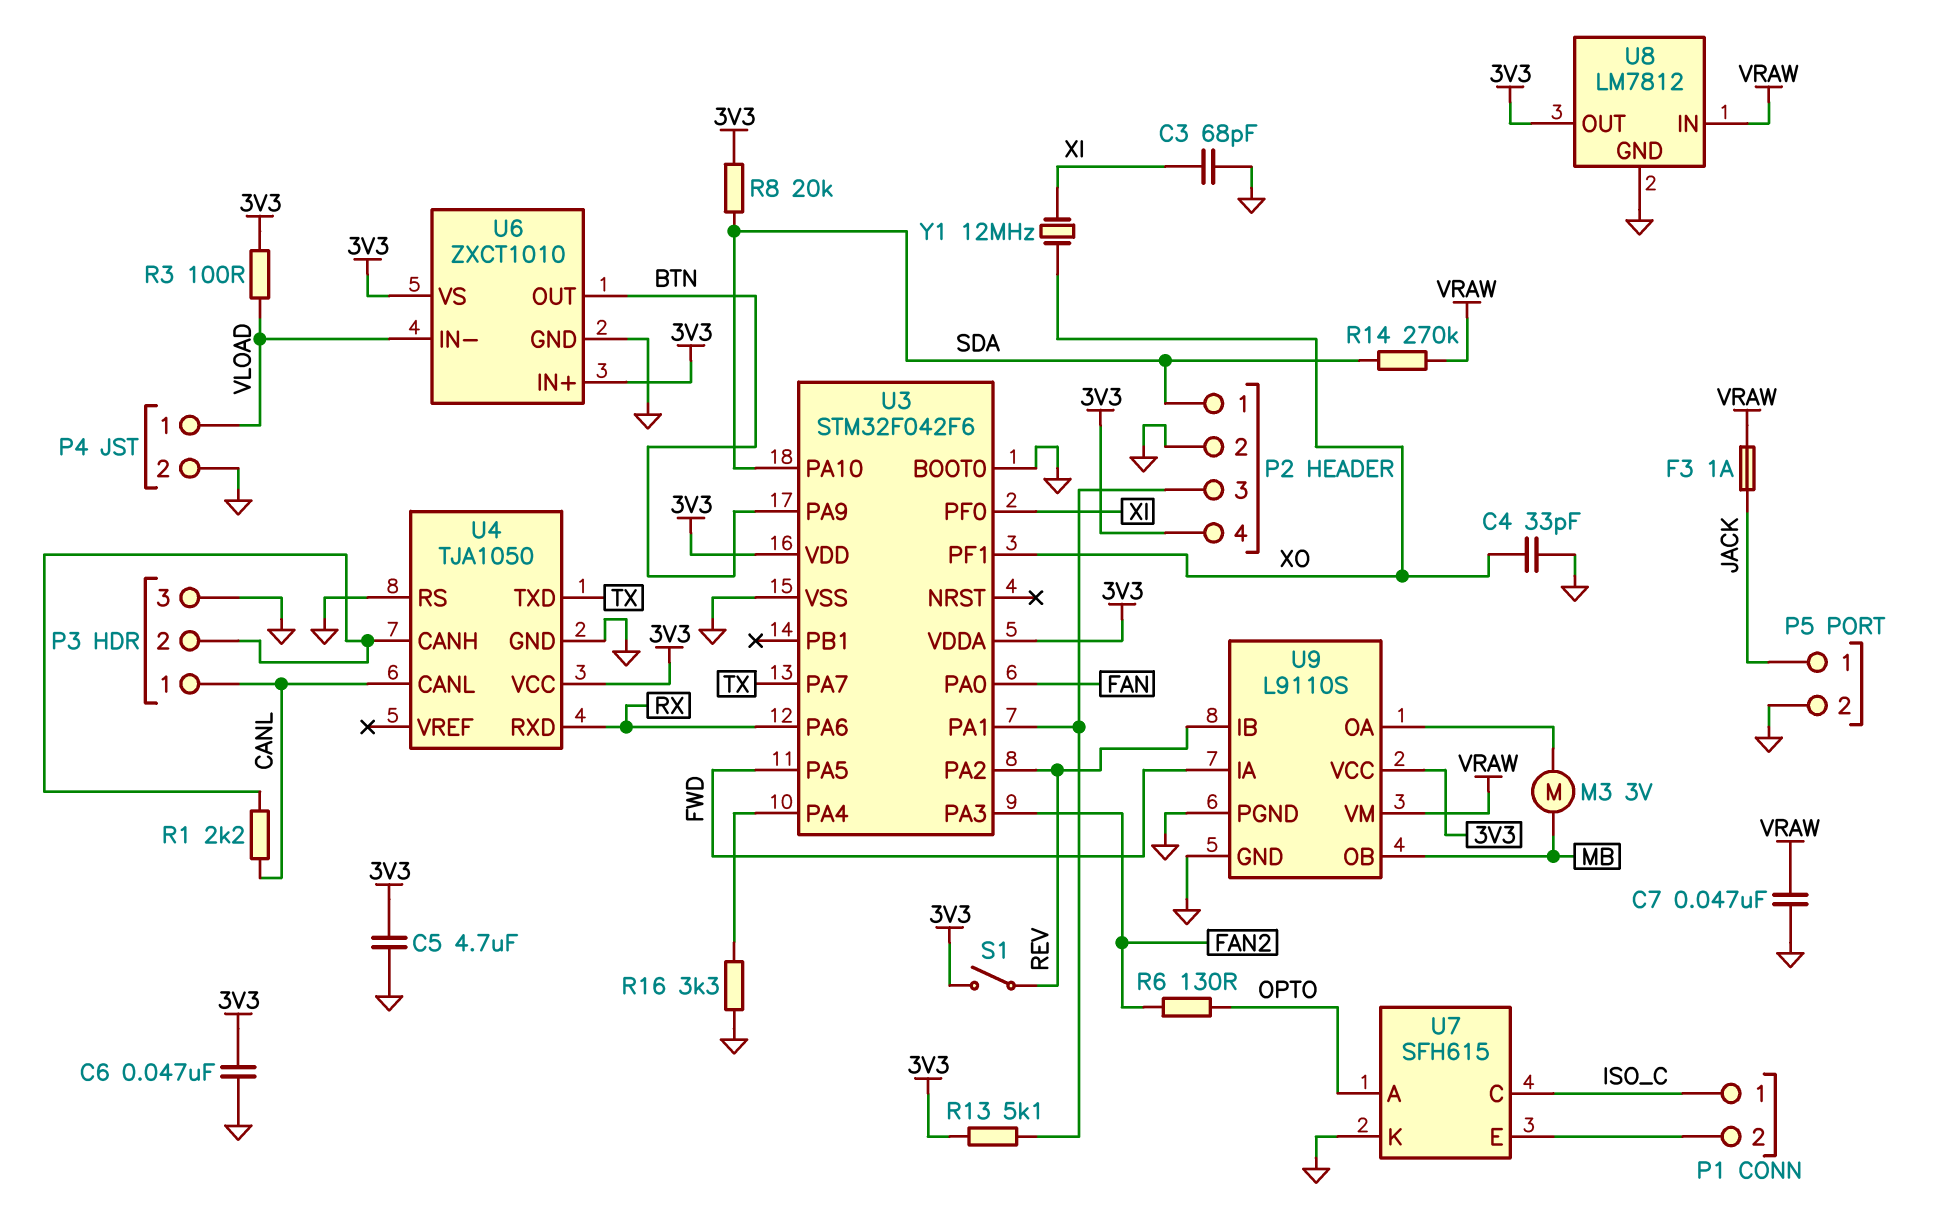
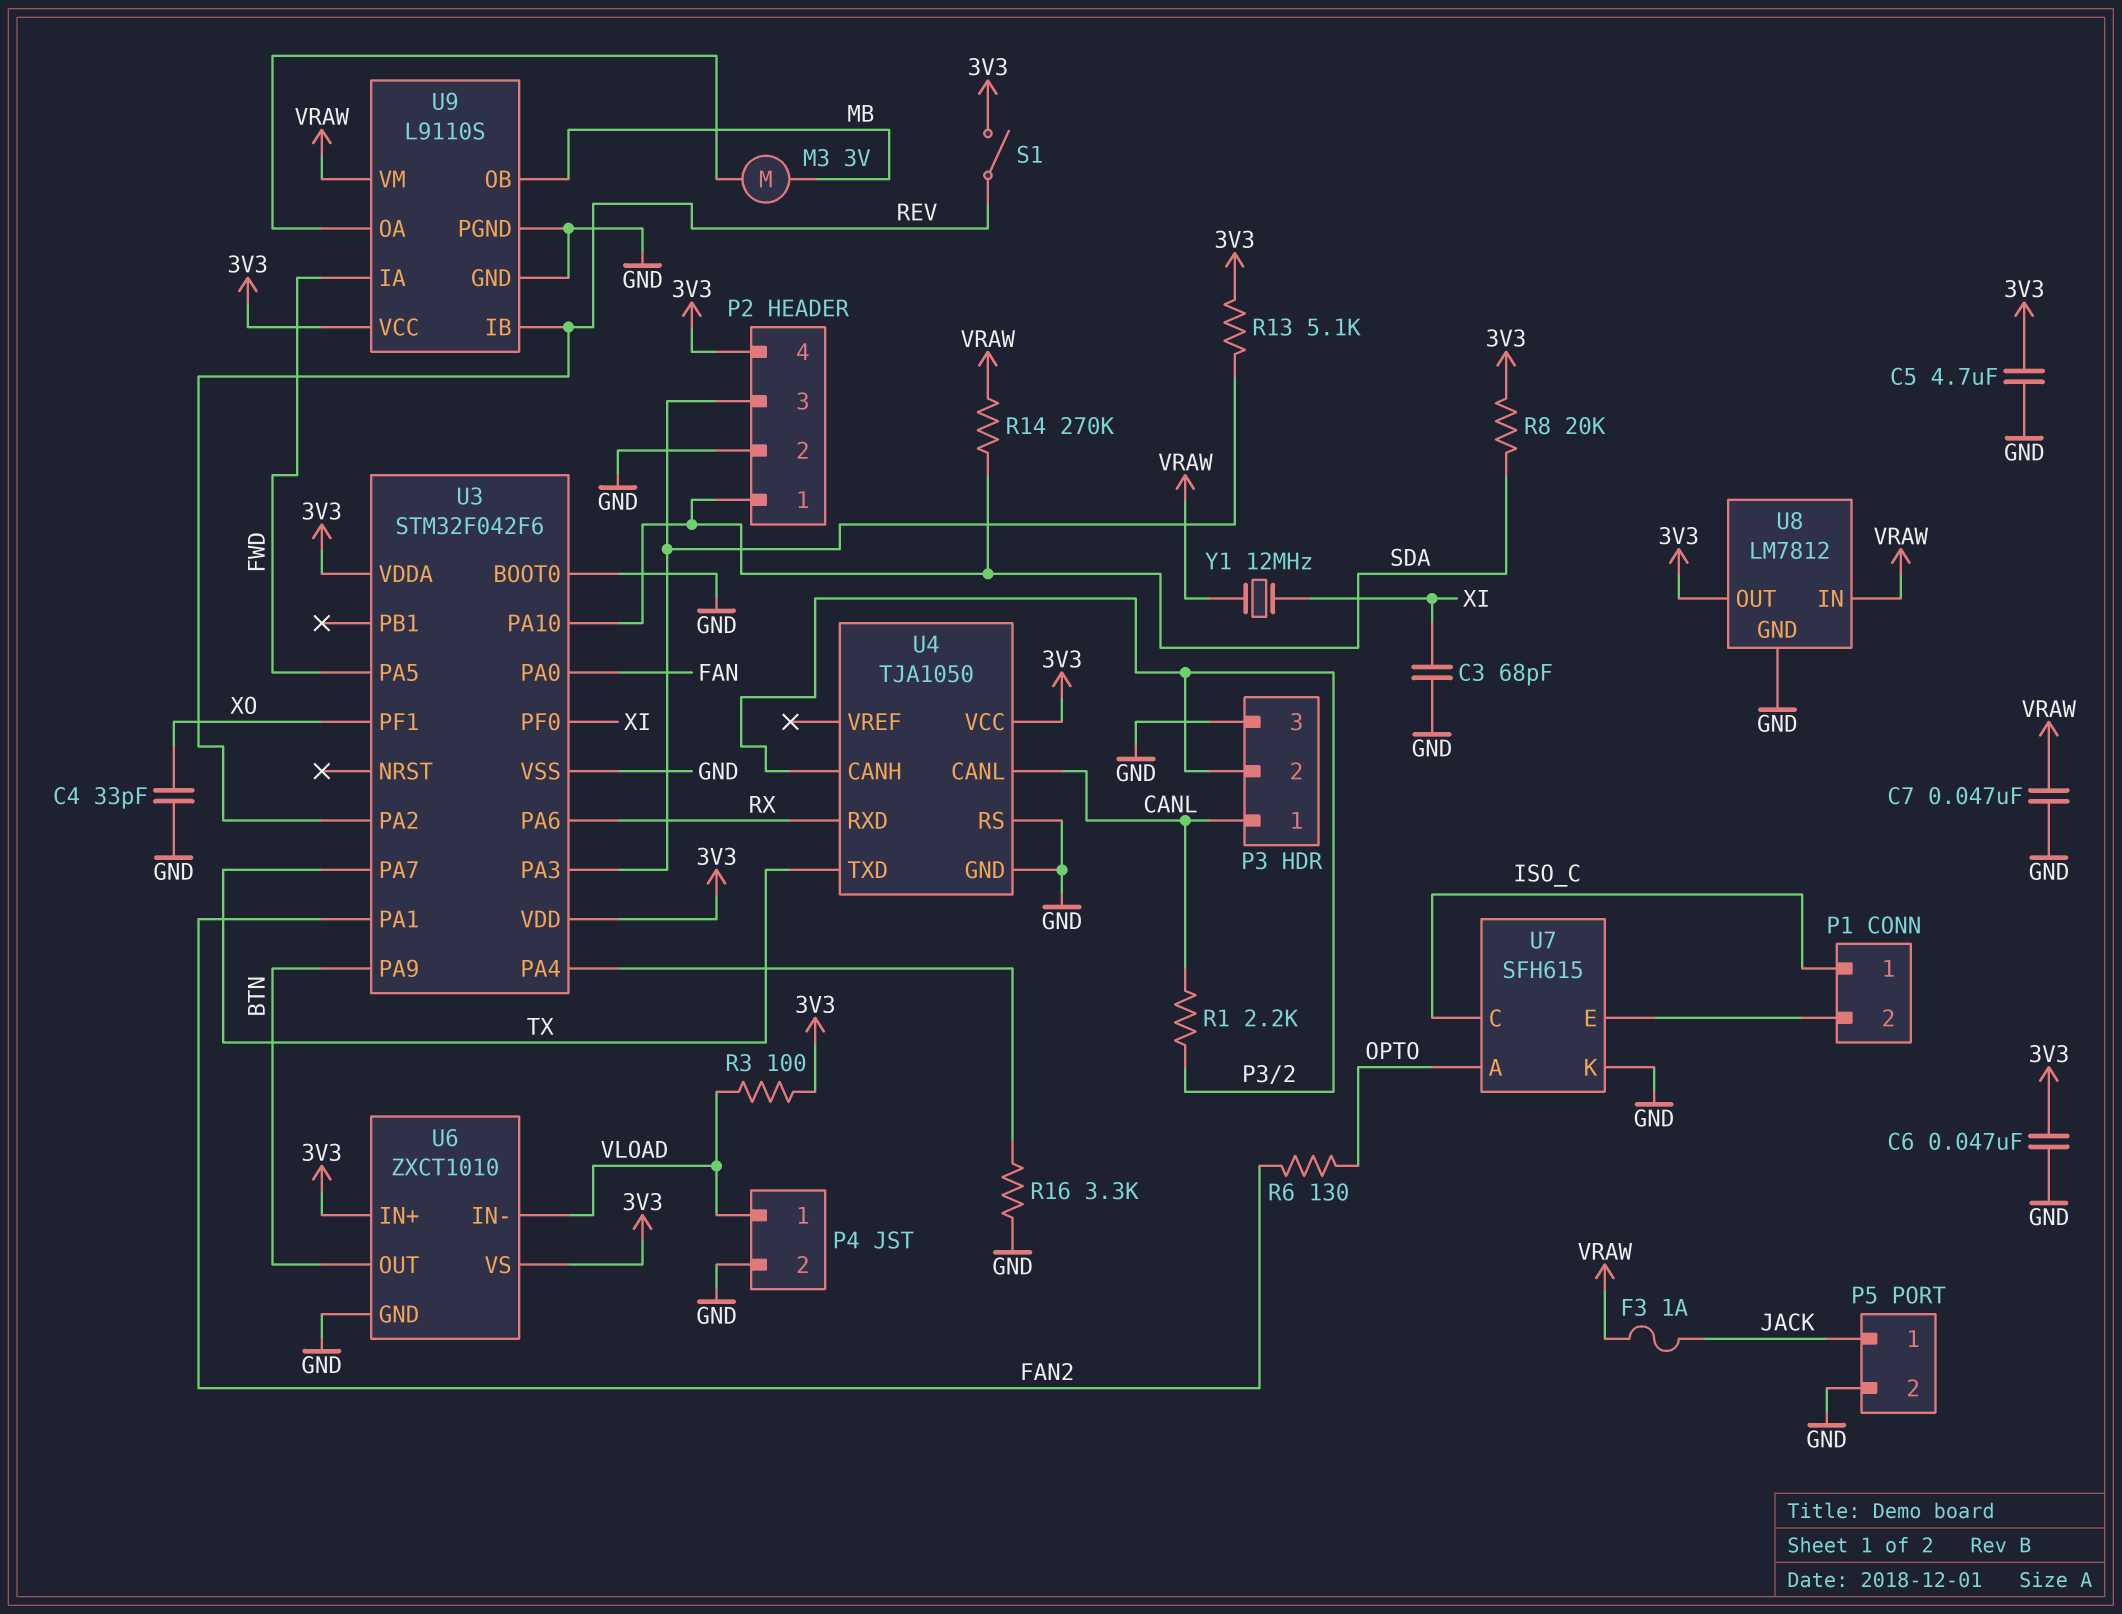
U3 pin PA1: P2/3 -> FAN2
U3 pin PA3: FAN2 -> P2/3
Y1: 12MHz (XI, XO) -> 12MHz (VRAW, XI)

